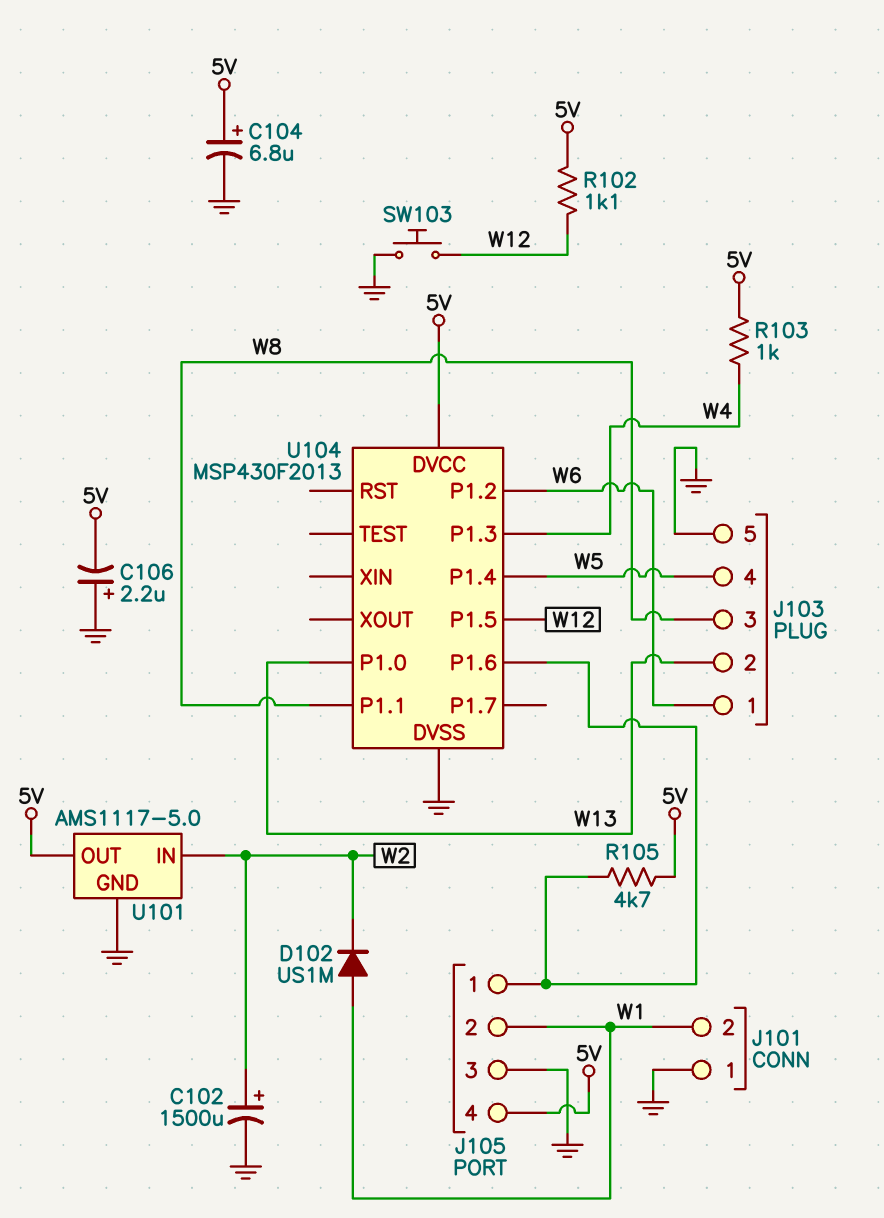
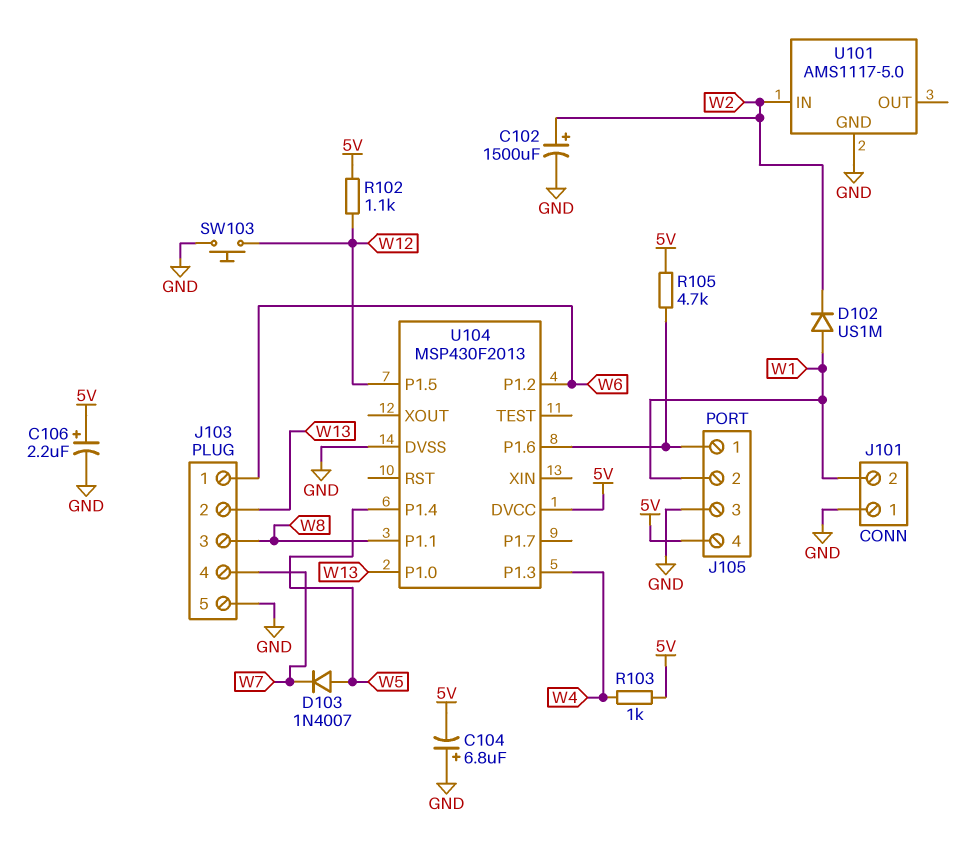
C104: 6.8uF (plus 5V, minus GND) -> 6.8uF (plus GND, minus 5V)
C106: 2.2uF (plus GND, minus 5V) -> 2.2uF (plus 5V, minus GND)
D103: none -> diode 1N4007 (A W5, K W7)
J103 pin 4: W5 -> W7
U101 pin OUT: 5V -> none

